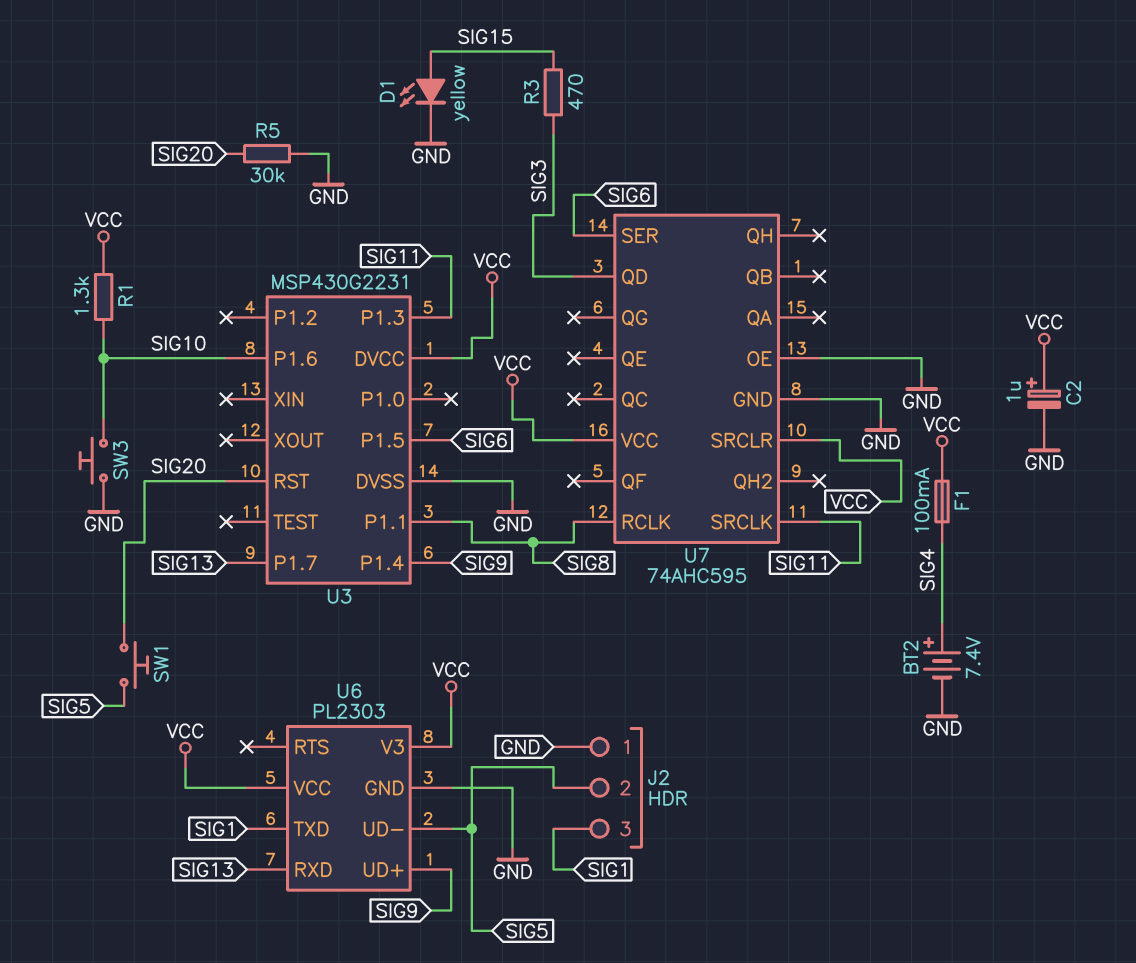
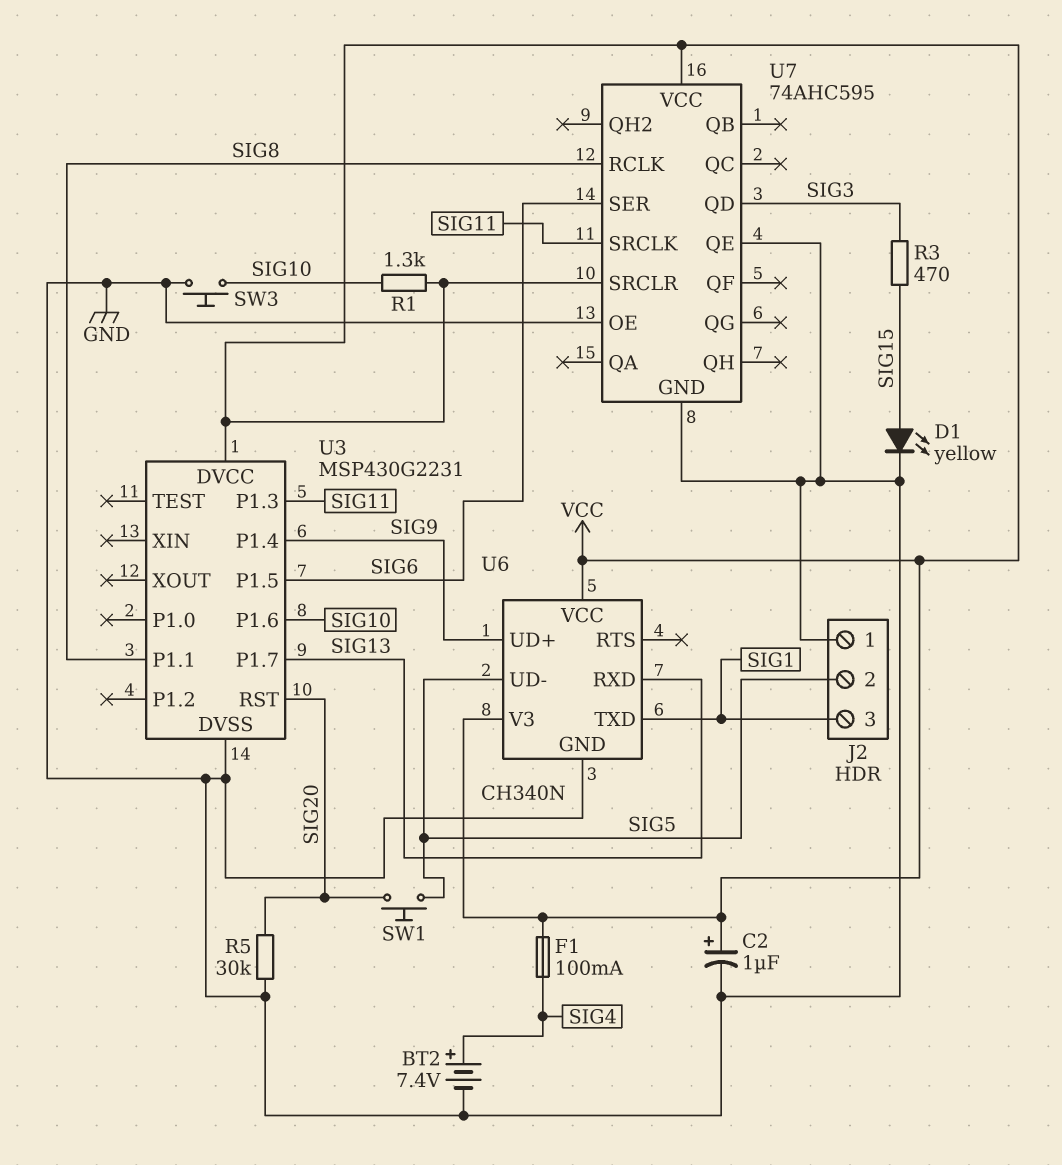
U6: PL2303 -> CH340N
U7 pin QE: none -> GND

